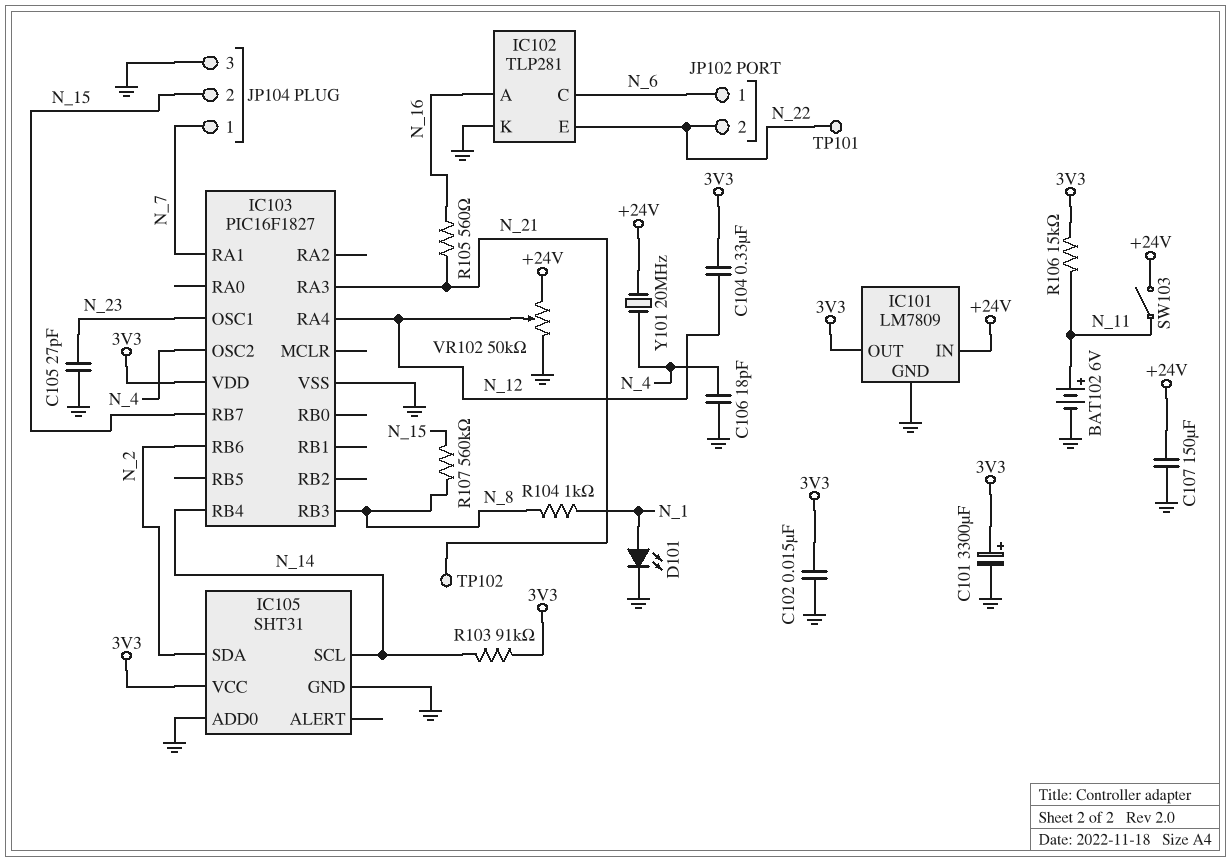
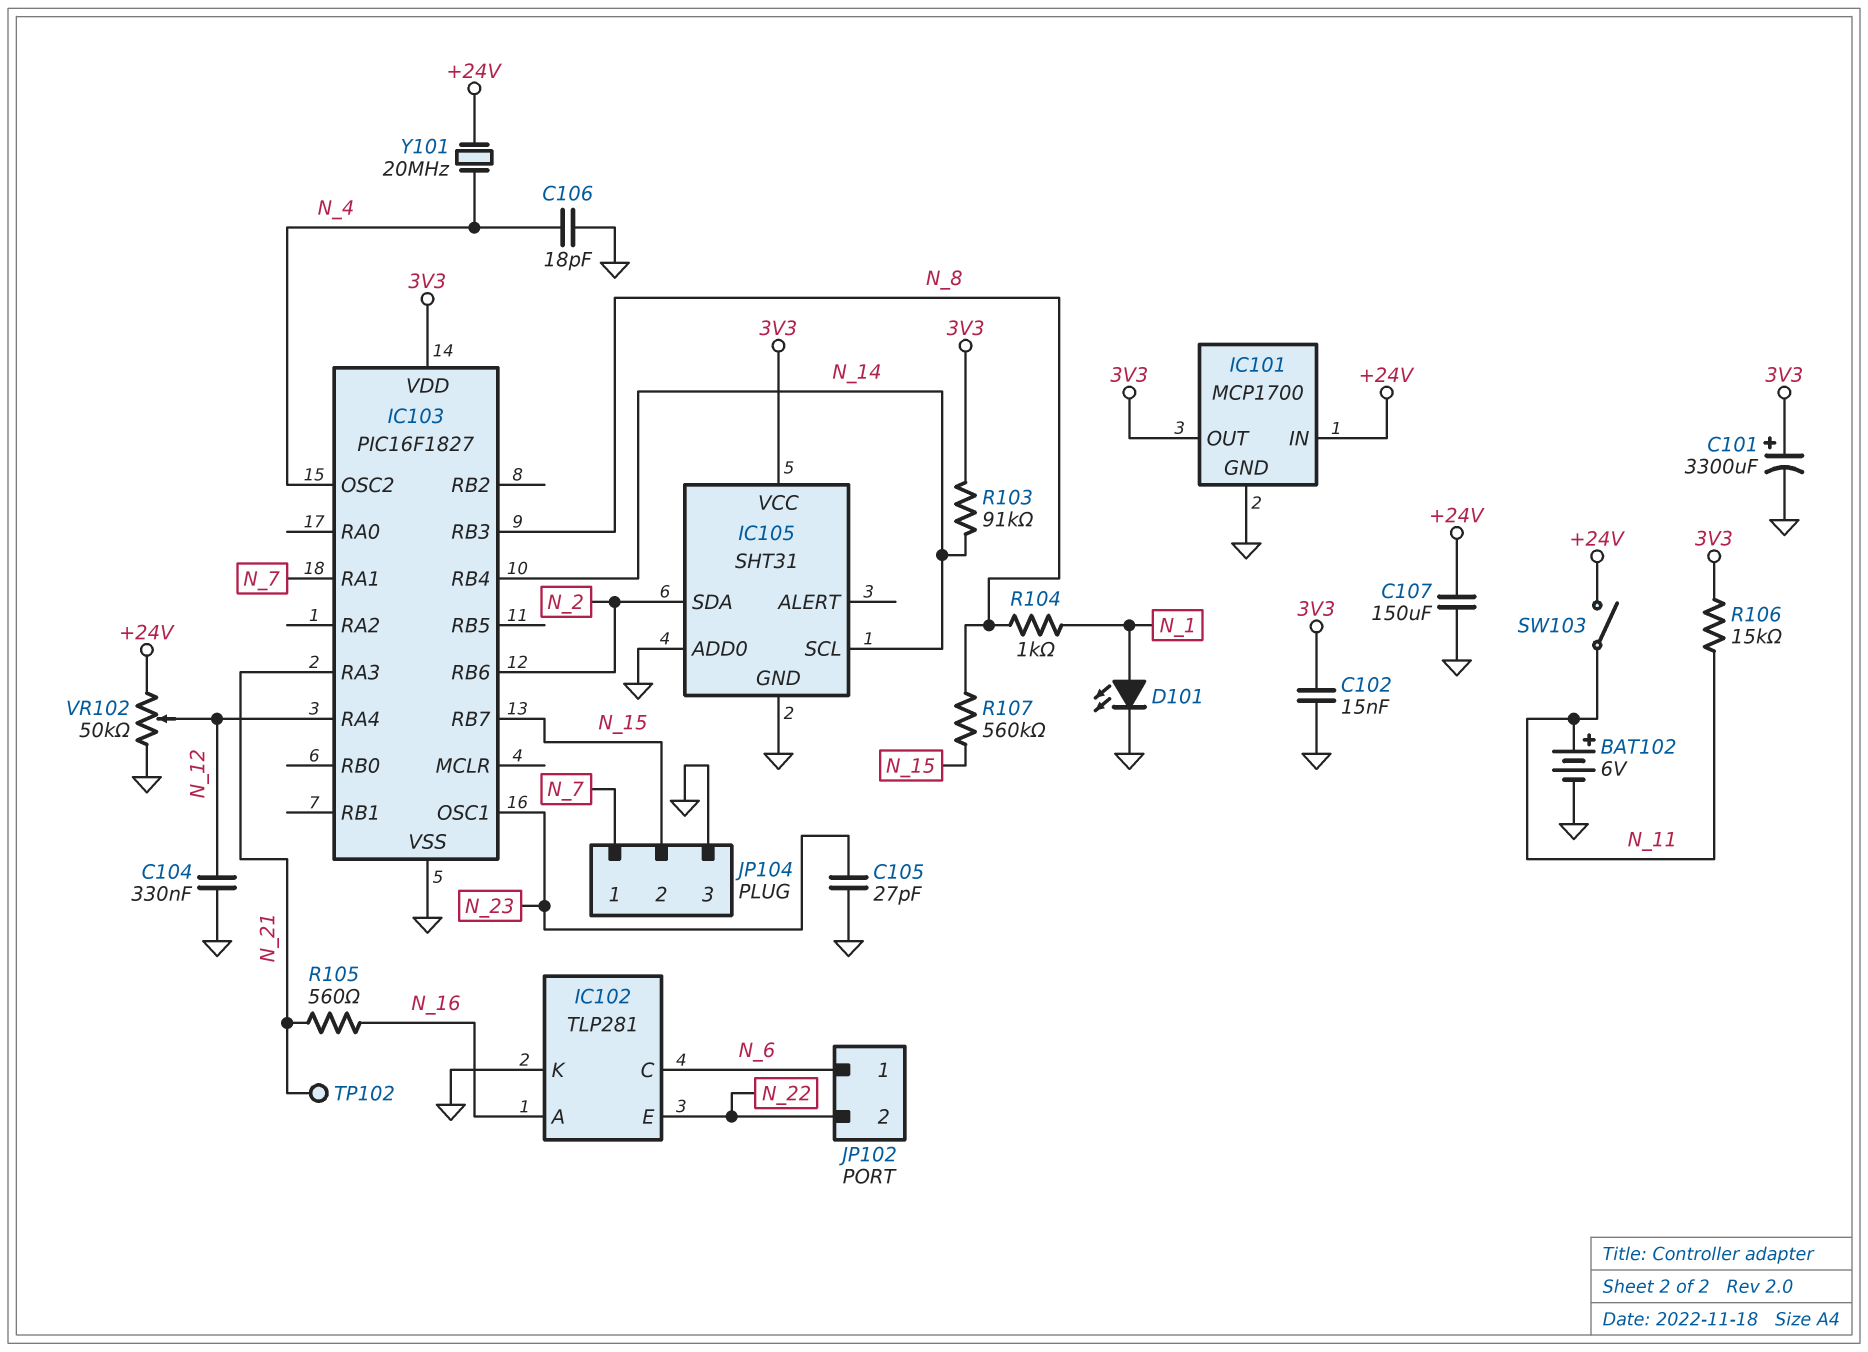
C104: 330nF (3V3, N_12) -> 330nF (GND, N_12)
IC101: LM7809 -> MCP1700
TP101: test point (N_22) -> none

